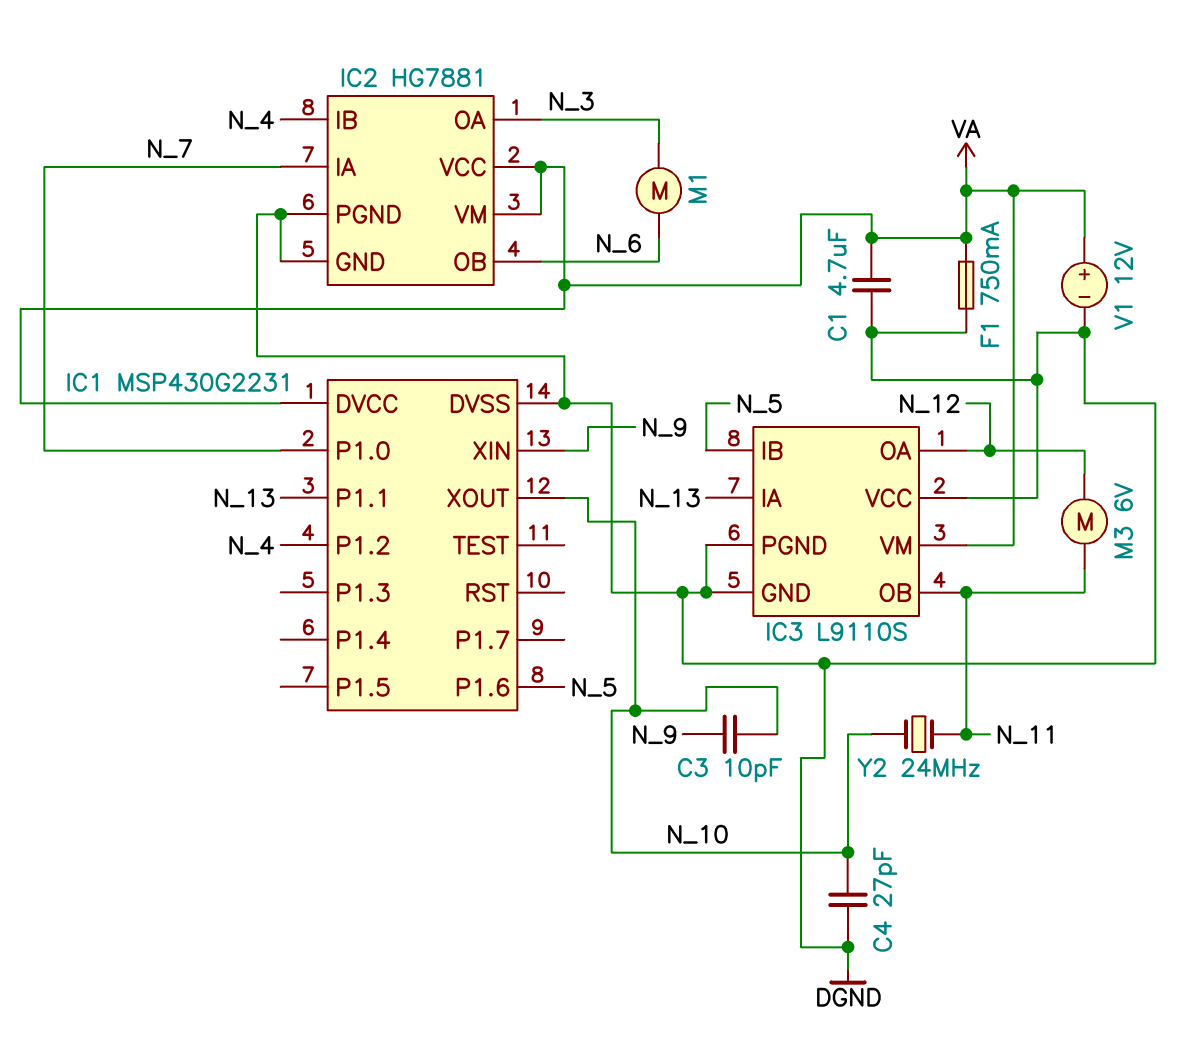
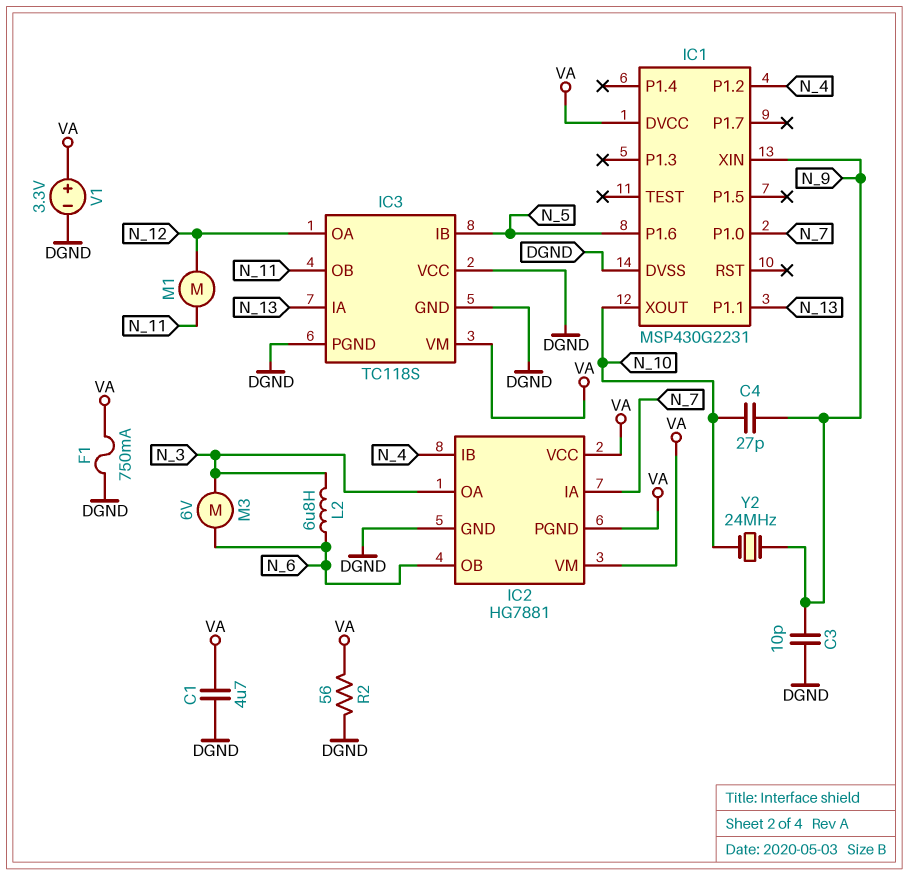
C3: 10pF (N_9, N_10) -> 10pF (DGND, N_9)
C4: 27pF (DGND, N_10) -> 27pF (N_9, N_10)
IC2 pin PGND: DGND -> VA
IC3: L9110S -> TC118S
L2: none -> 6.8uH (N_3, N_6)
M1: motor (N_3, N_6) -> motor (N_11, N_12)
M3: motor 6V (N_11, N_12) -> motor 6V (N_3, N_6)
R2: none -> 56 (DGND, VA)
V1: 12V (plus VA, minus DGND) -> 3.3V (plus VA, minus DGND)
Y2: 24MHz (N_10, N_11) -> 24MHz (N_9, N_10)

